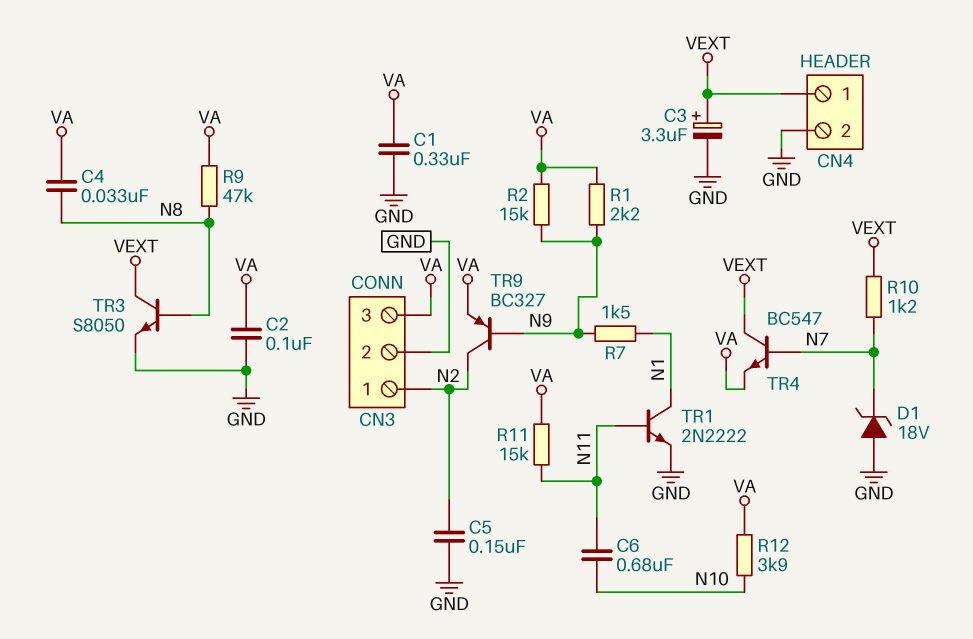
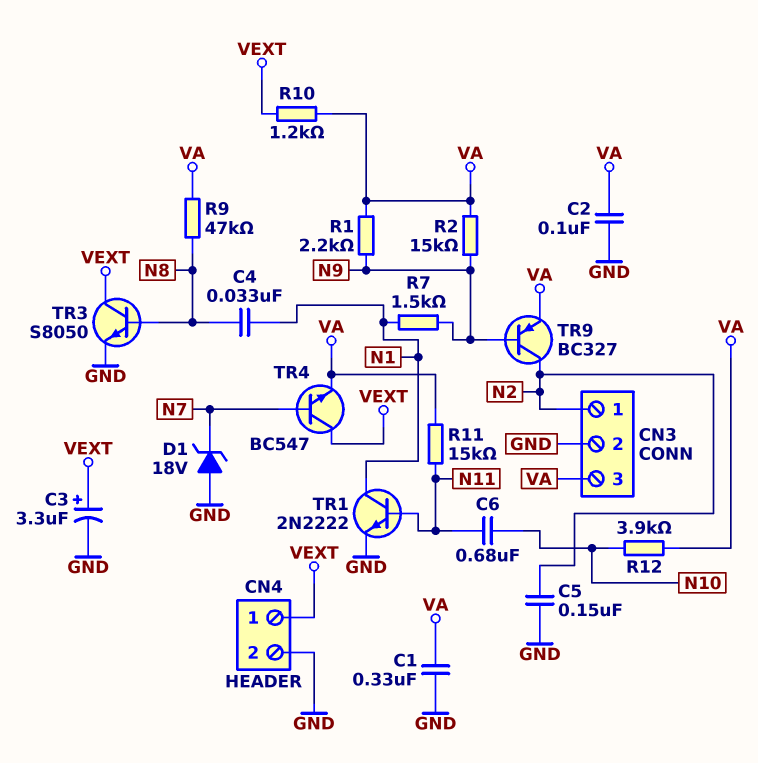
C4: 33nF (N8, VA) -> 33nF (N1, N8)
R10: 1.2k (N7, VEXT) -> 1.2k (VA, VEXT)

